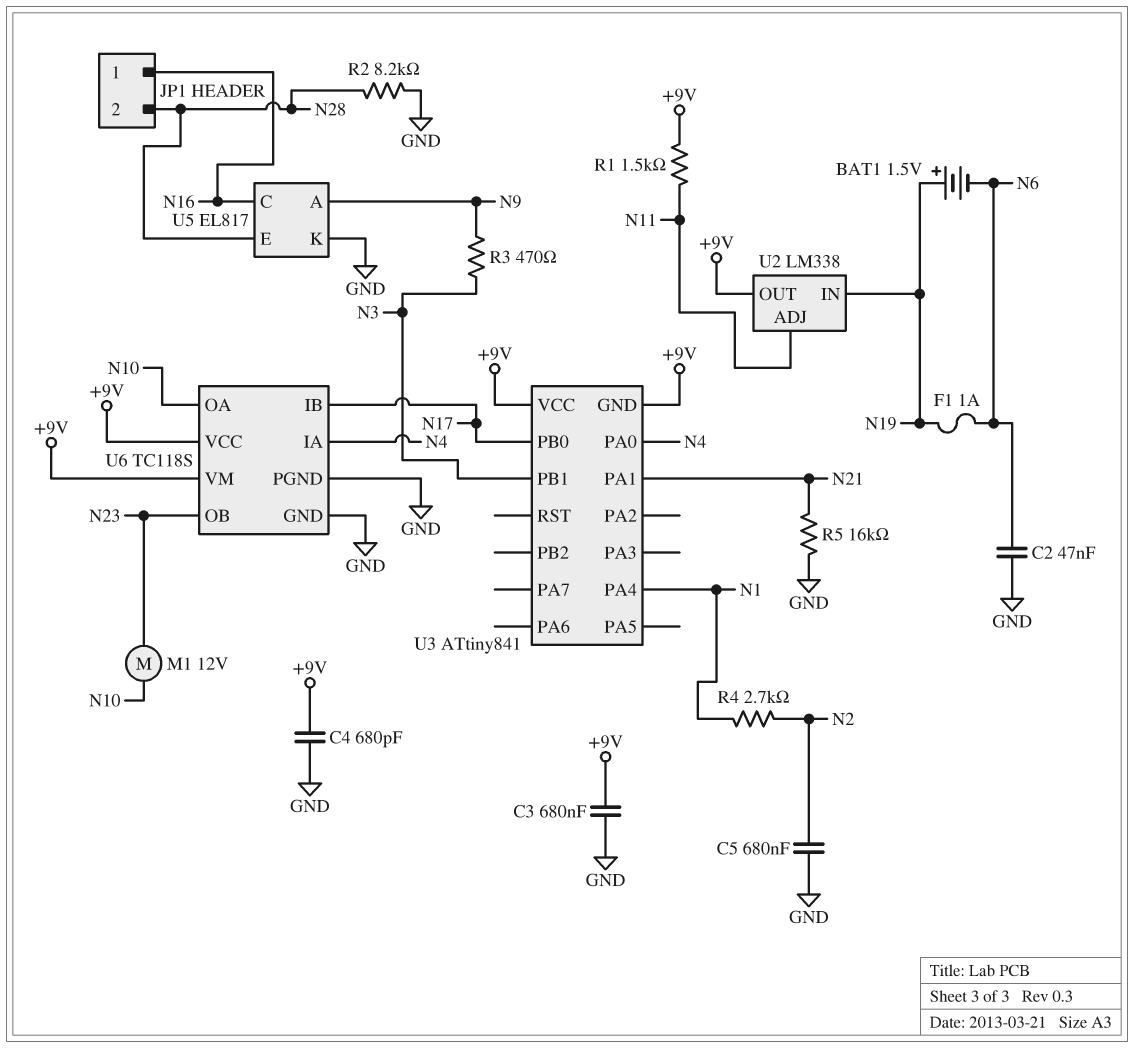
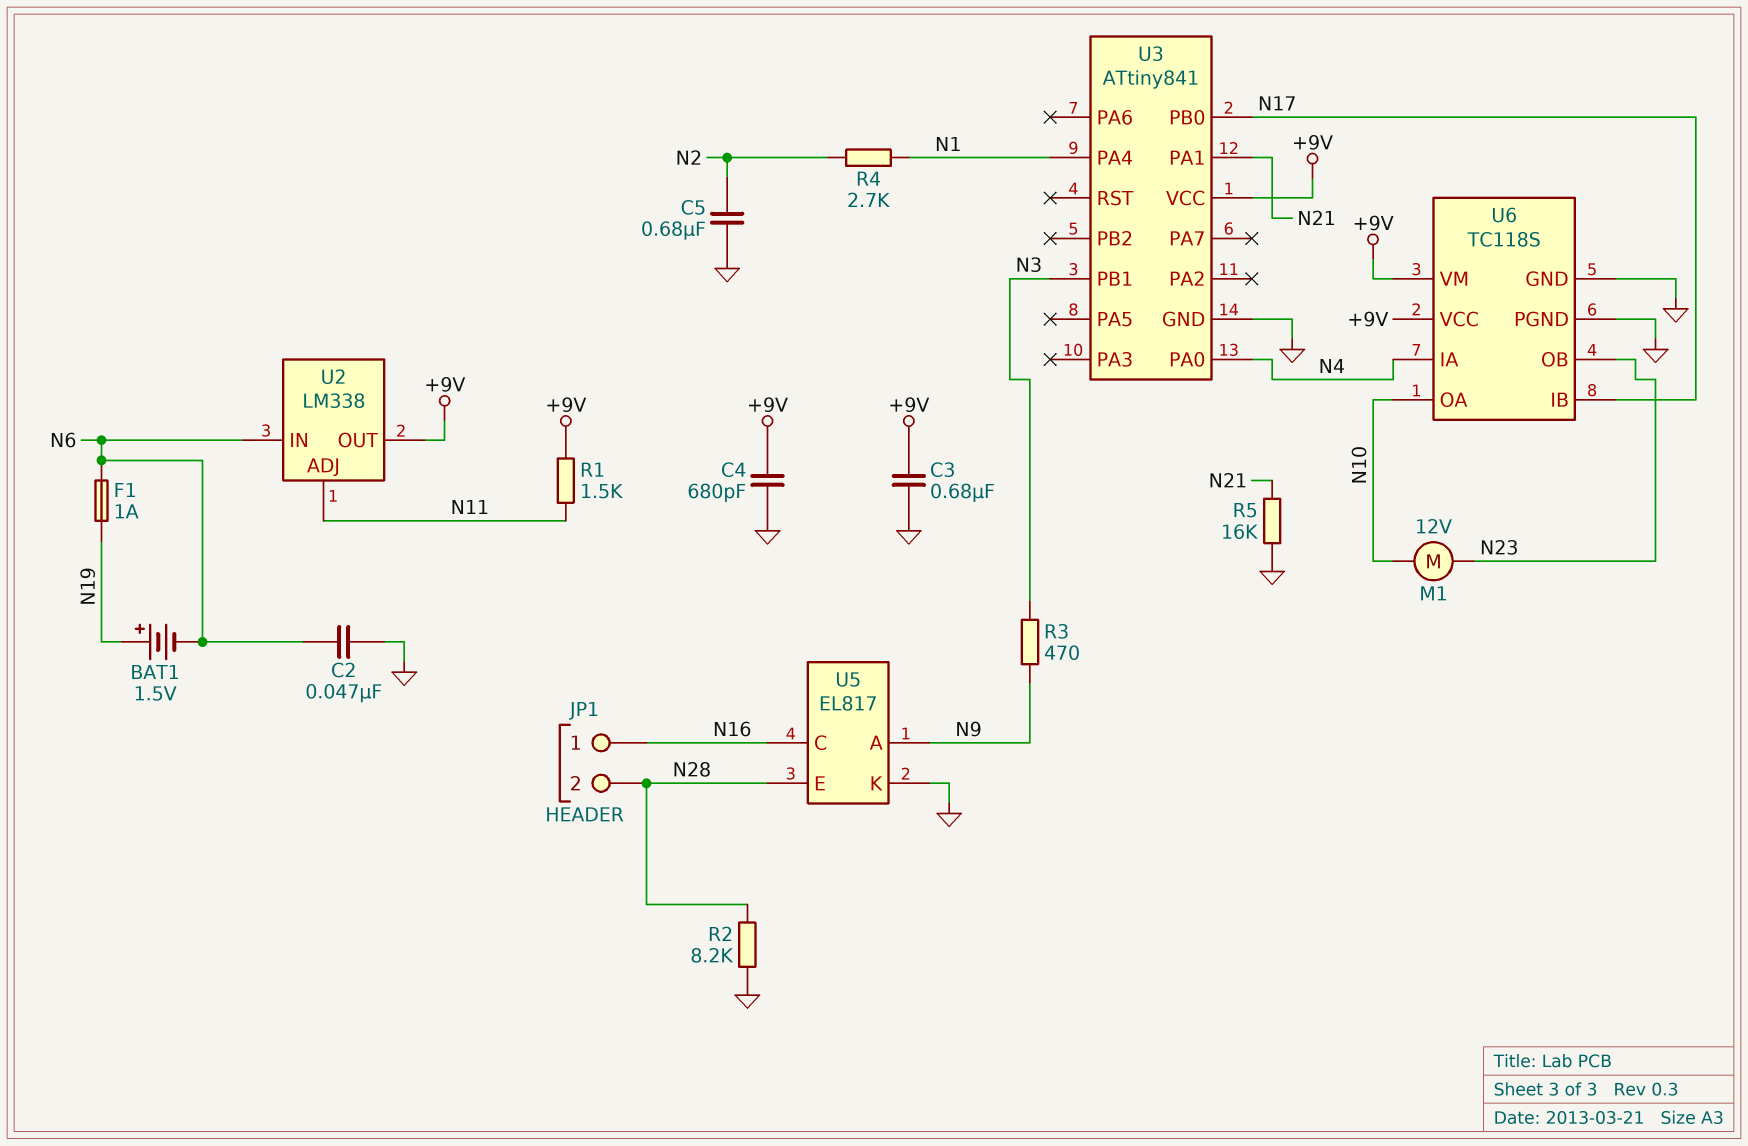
U2 pin IN: N19 -> N6
U3 pin GND: +9V -> GND

